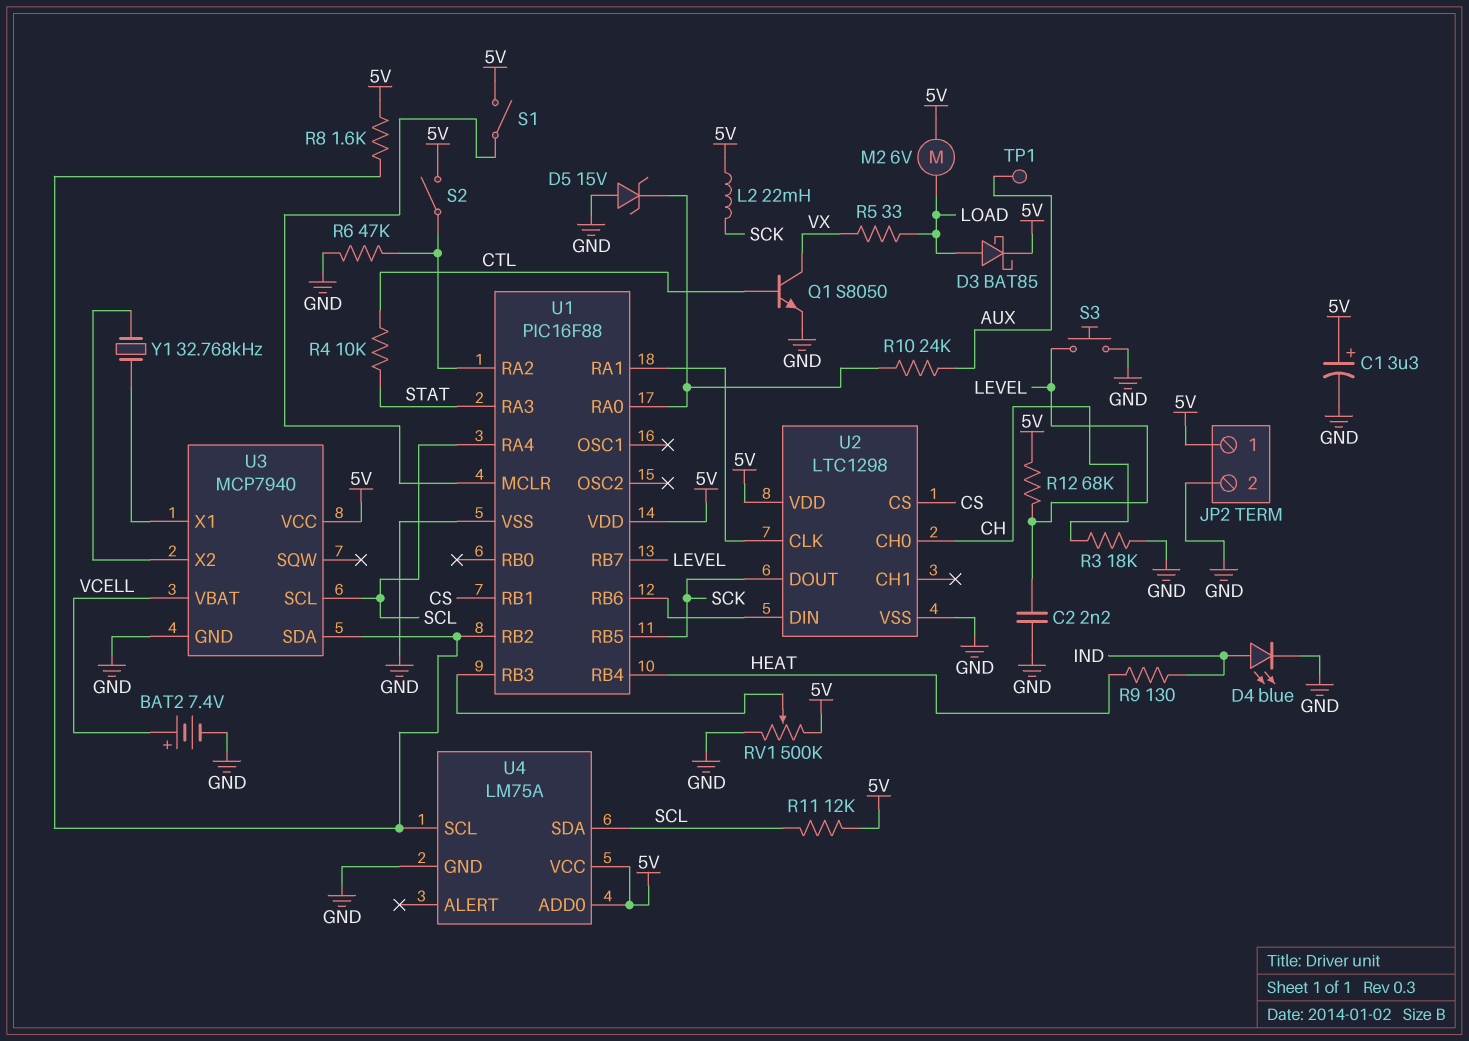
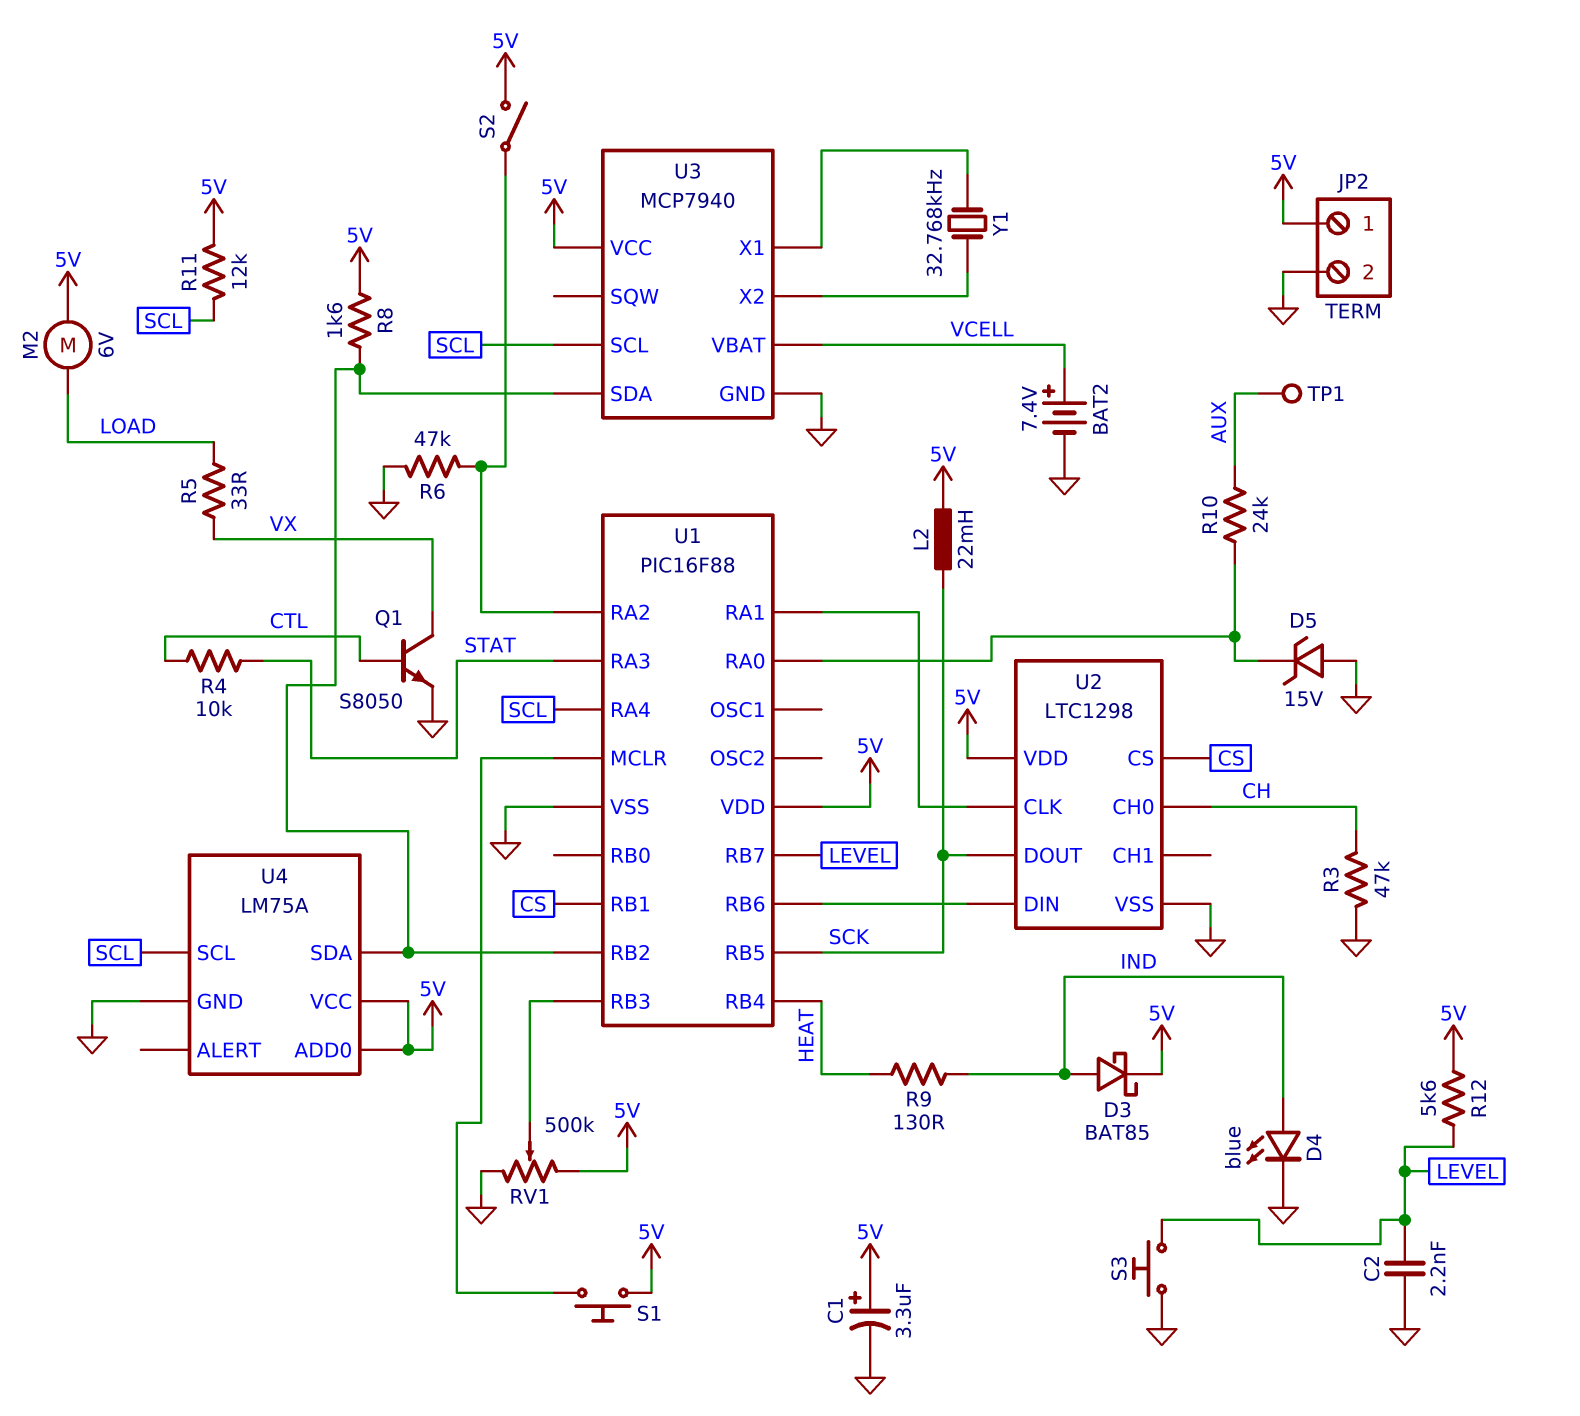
D3: schottky BAT85 (A LOAD, K 5V) -> schottky BAT85 (A IND, K 5V)
R3: 18k (CH, GND) -> 47k (CH, GND)
R12: 68k (5V, LEVEL) -> 5.6k (5V, LEVEL)
S1: switch (5V, U1/MCLR) -> button (5V, U1/MCLR)
U4 pin SCL: U1/RB2 -> SCL
U4 pin SDA: SCL -> U1/RB2

